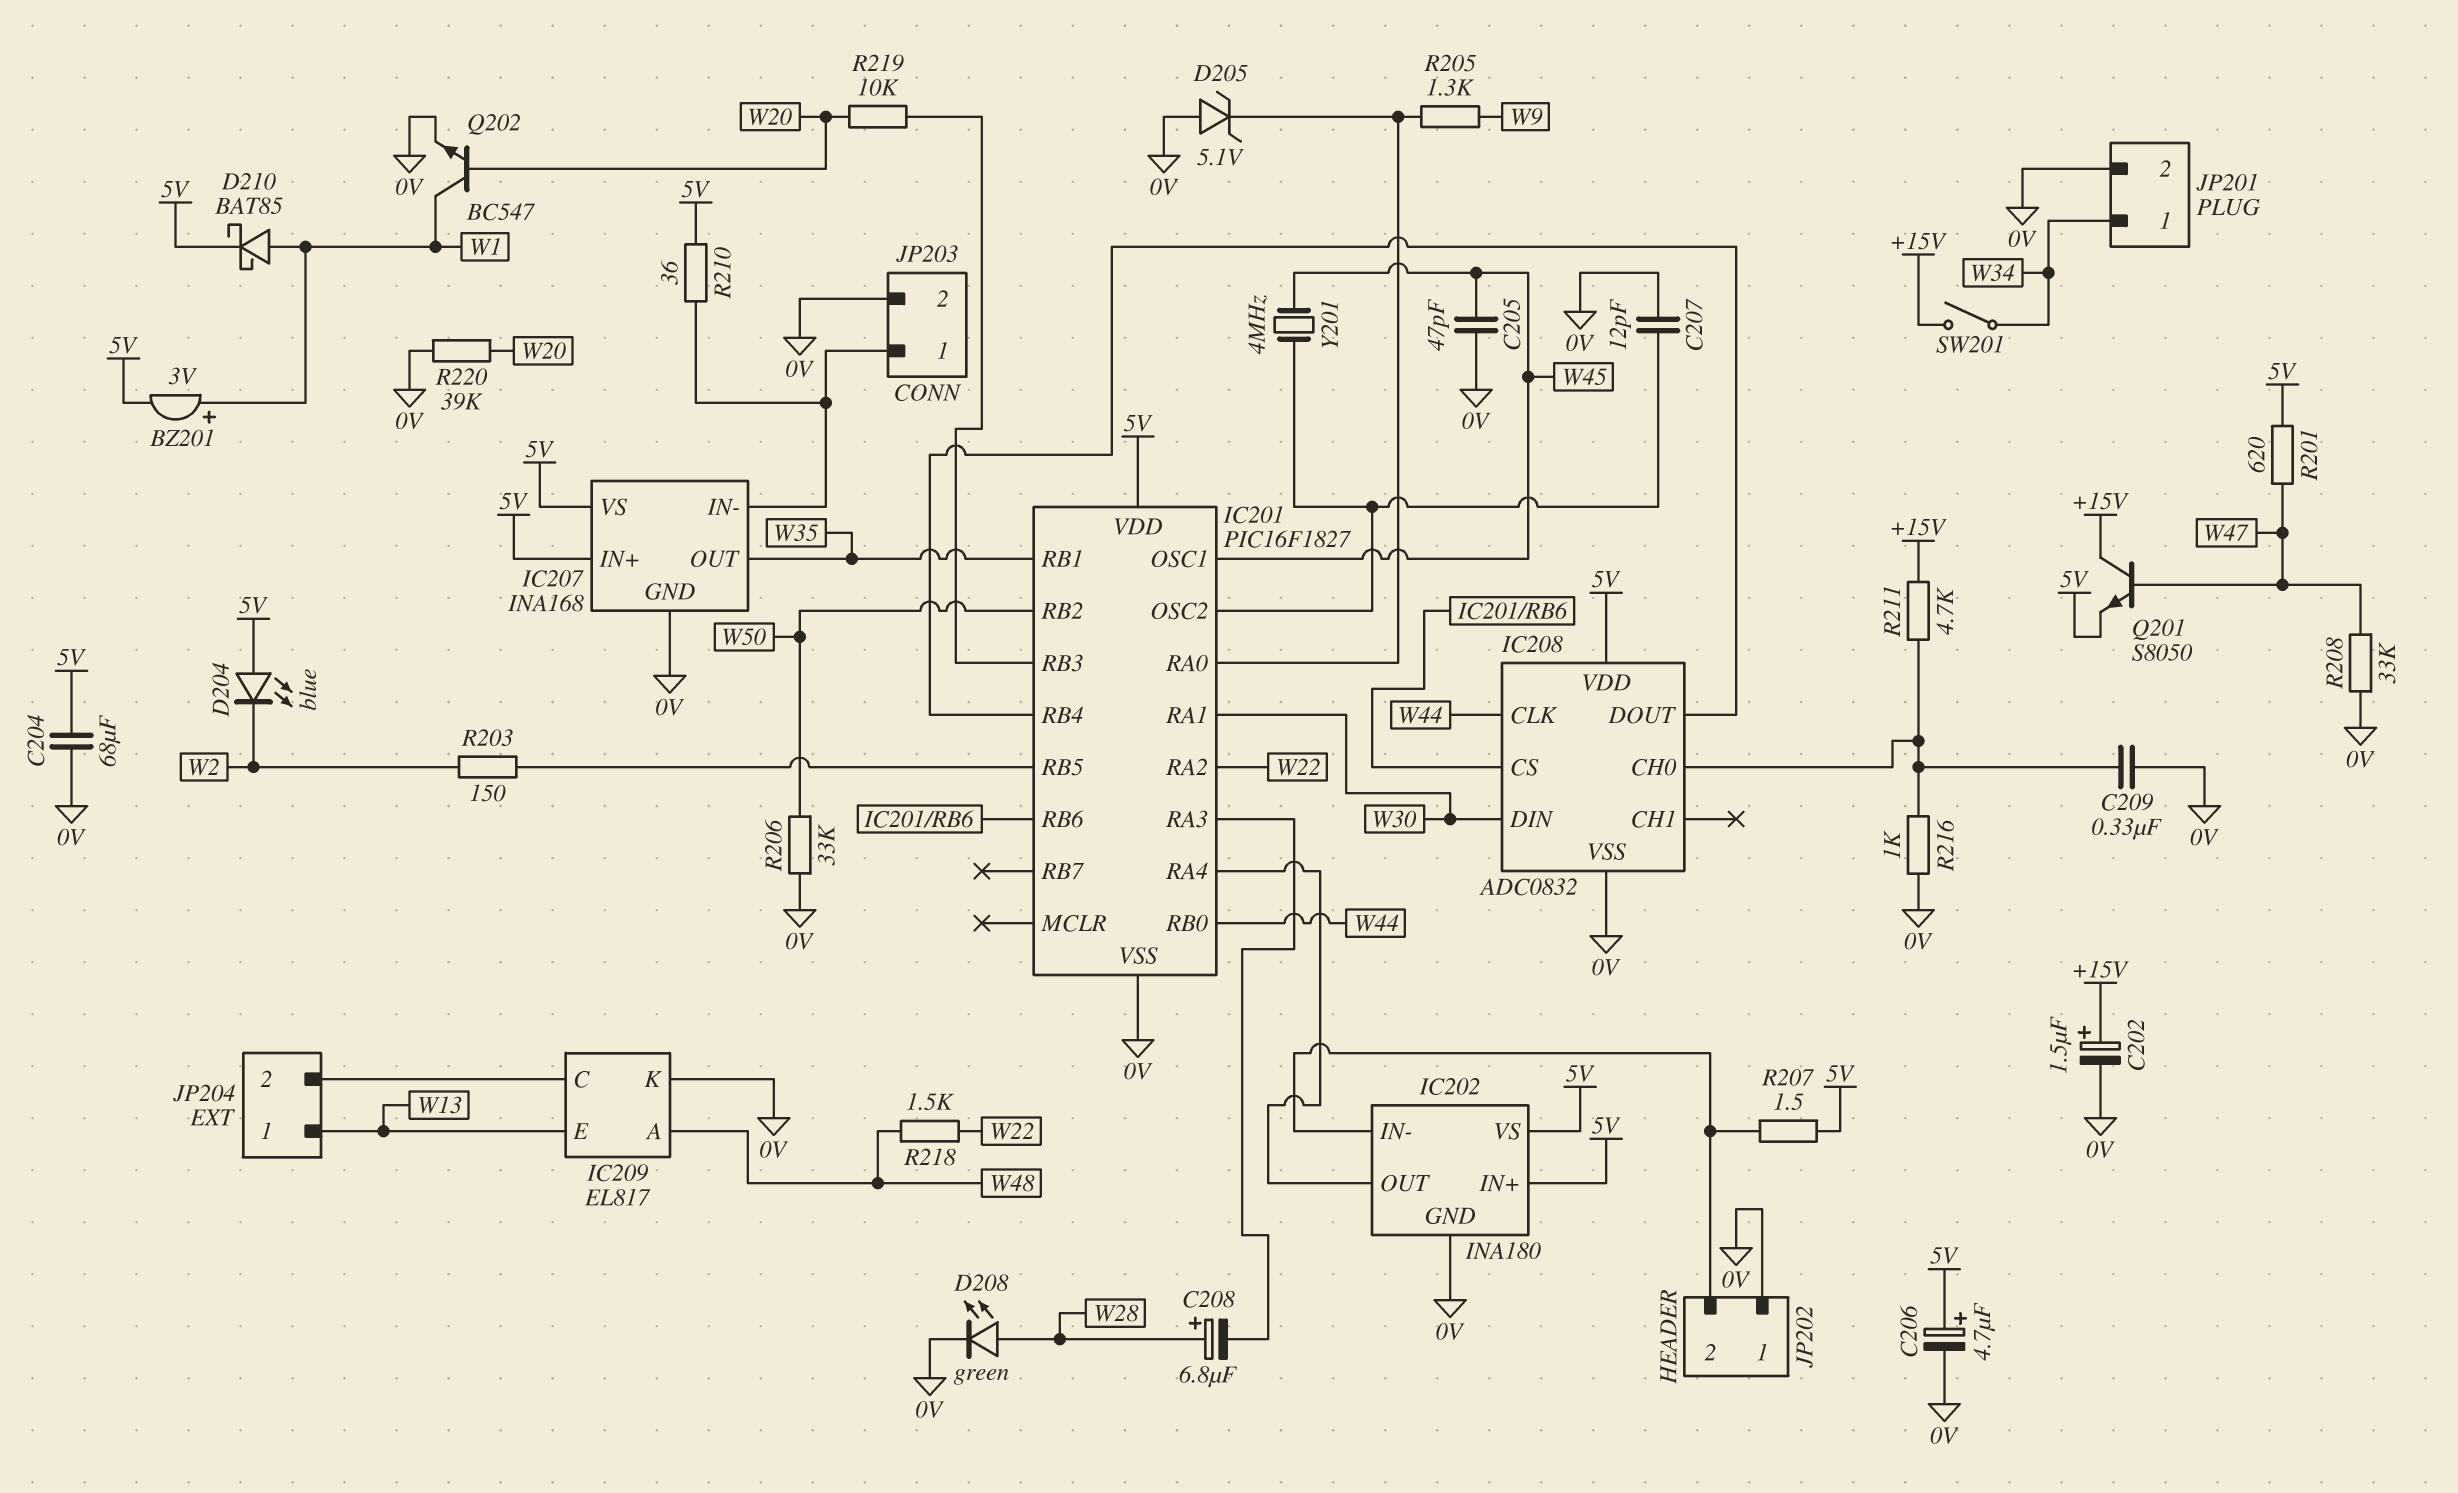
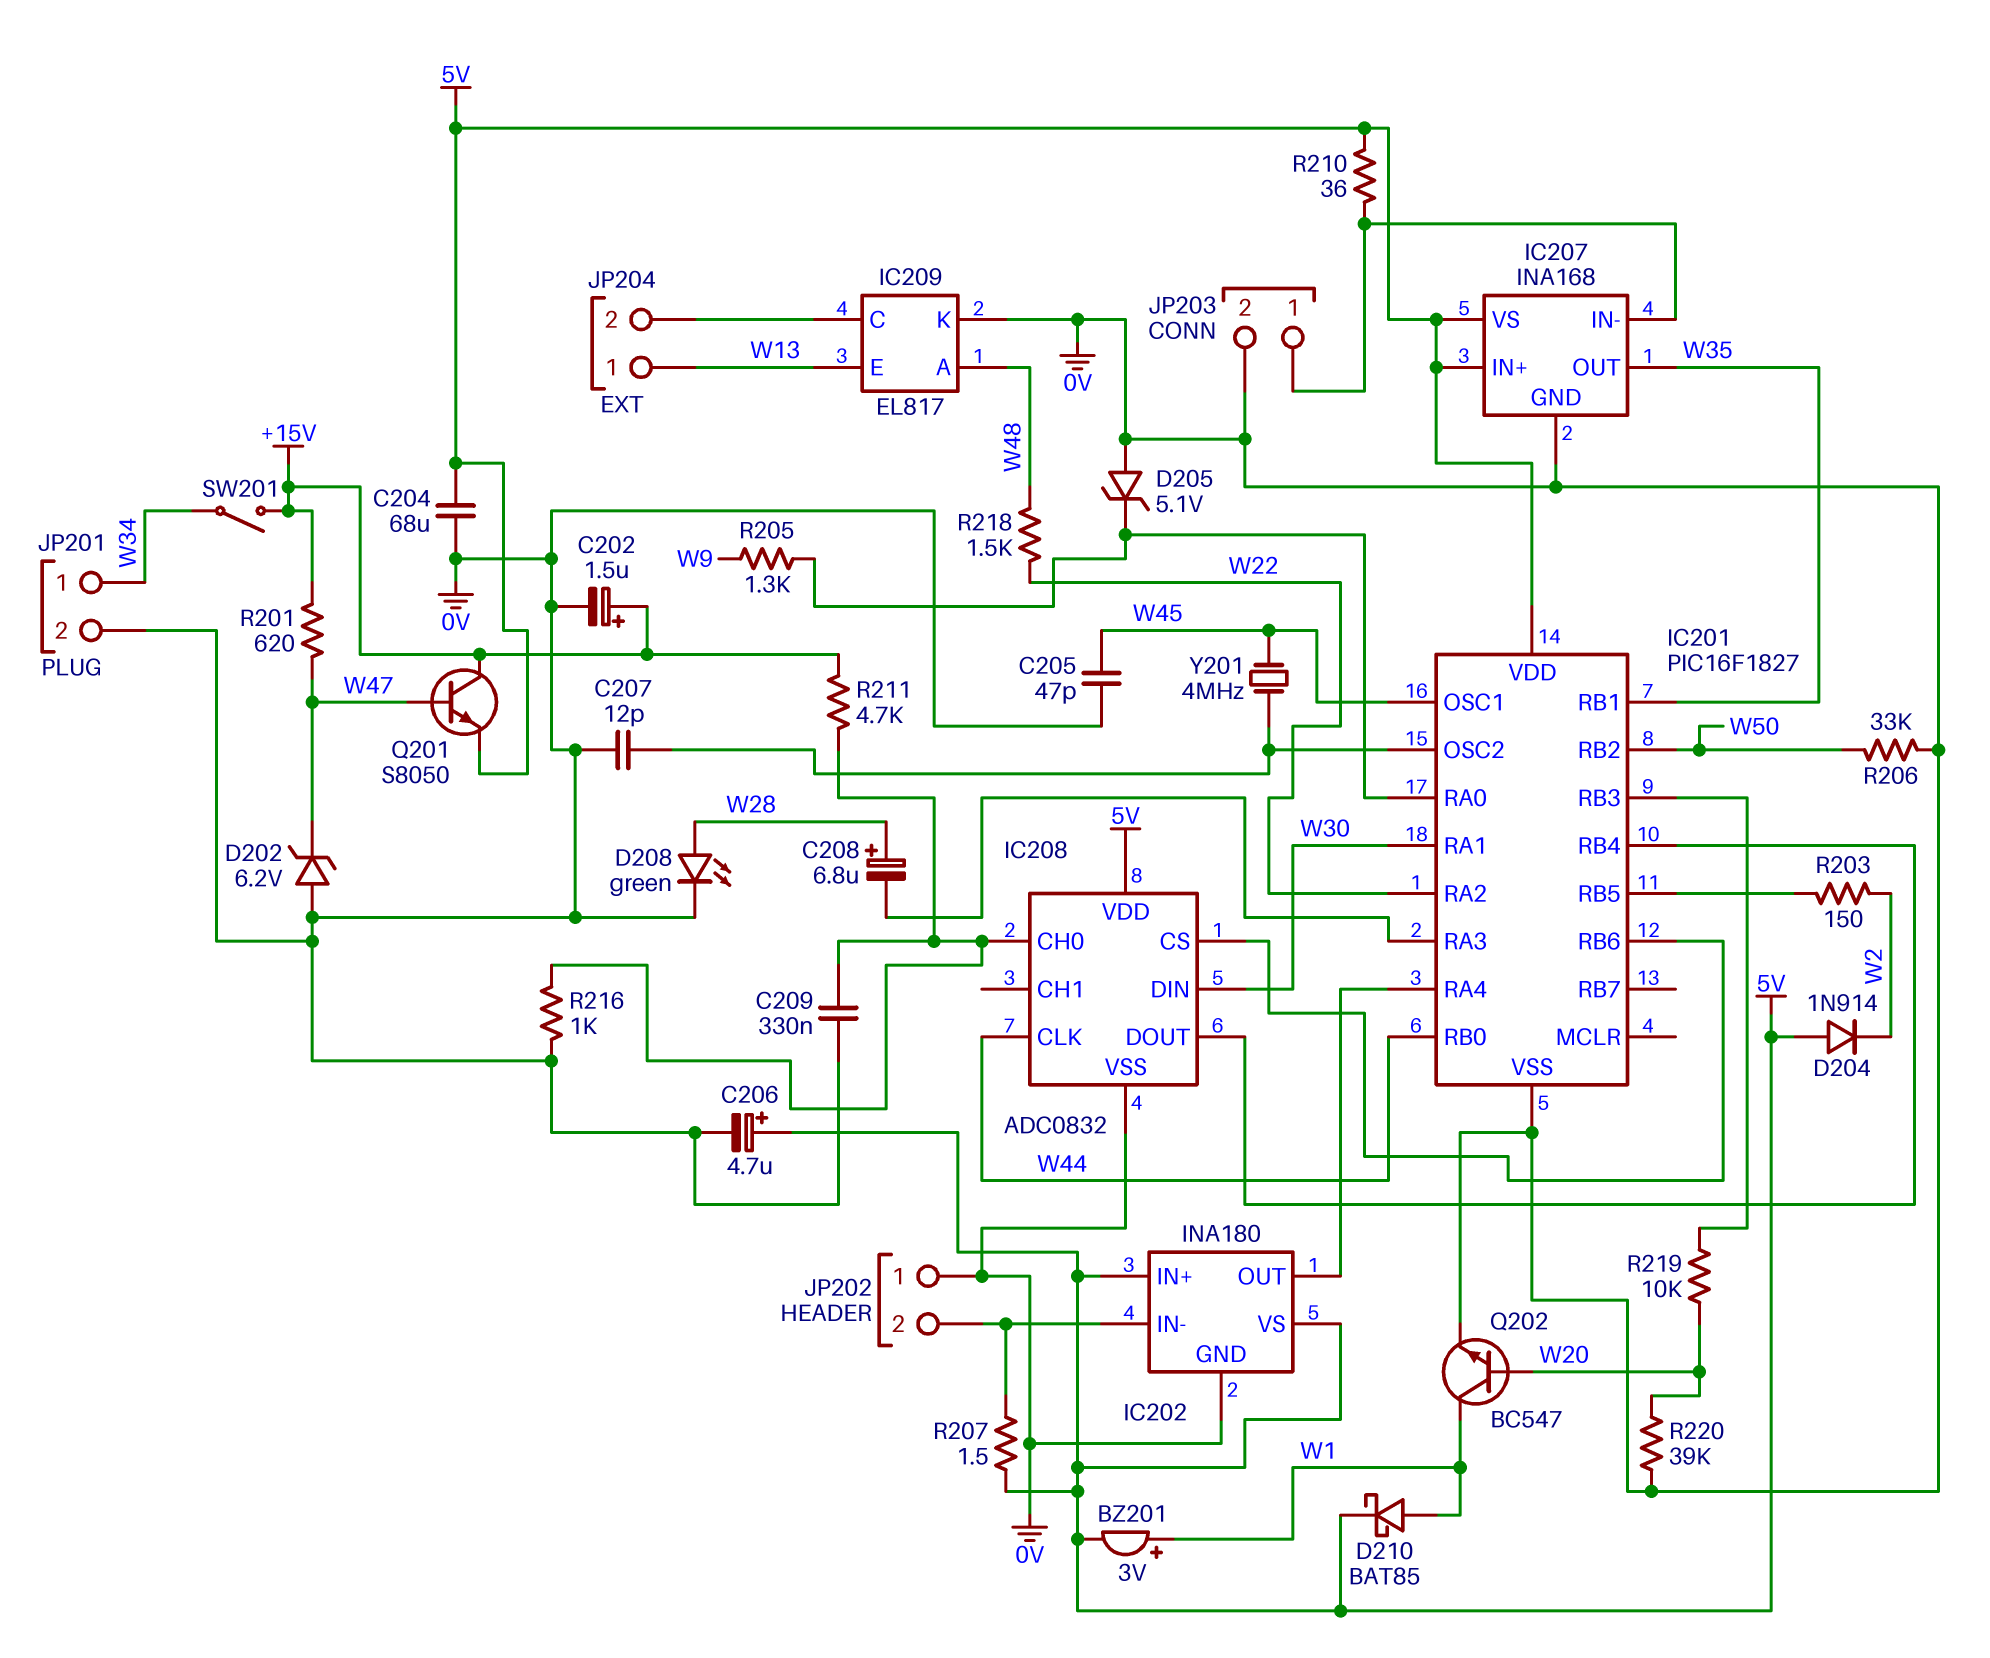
D202: none -> zener 6.2V (A 0V, K W47)
D204: LED blue (A 5V, K W2) -> diode 1N914 (A 5V, K W2)
R201: 620 (5V, W47) -> 620 (+15V, W47)
R208: 33k (0V, W47) -> none

